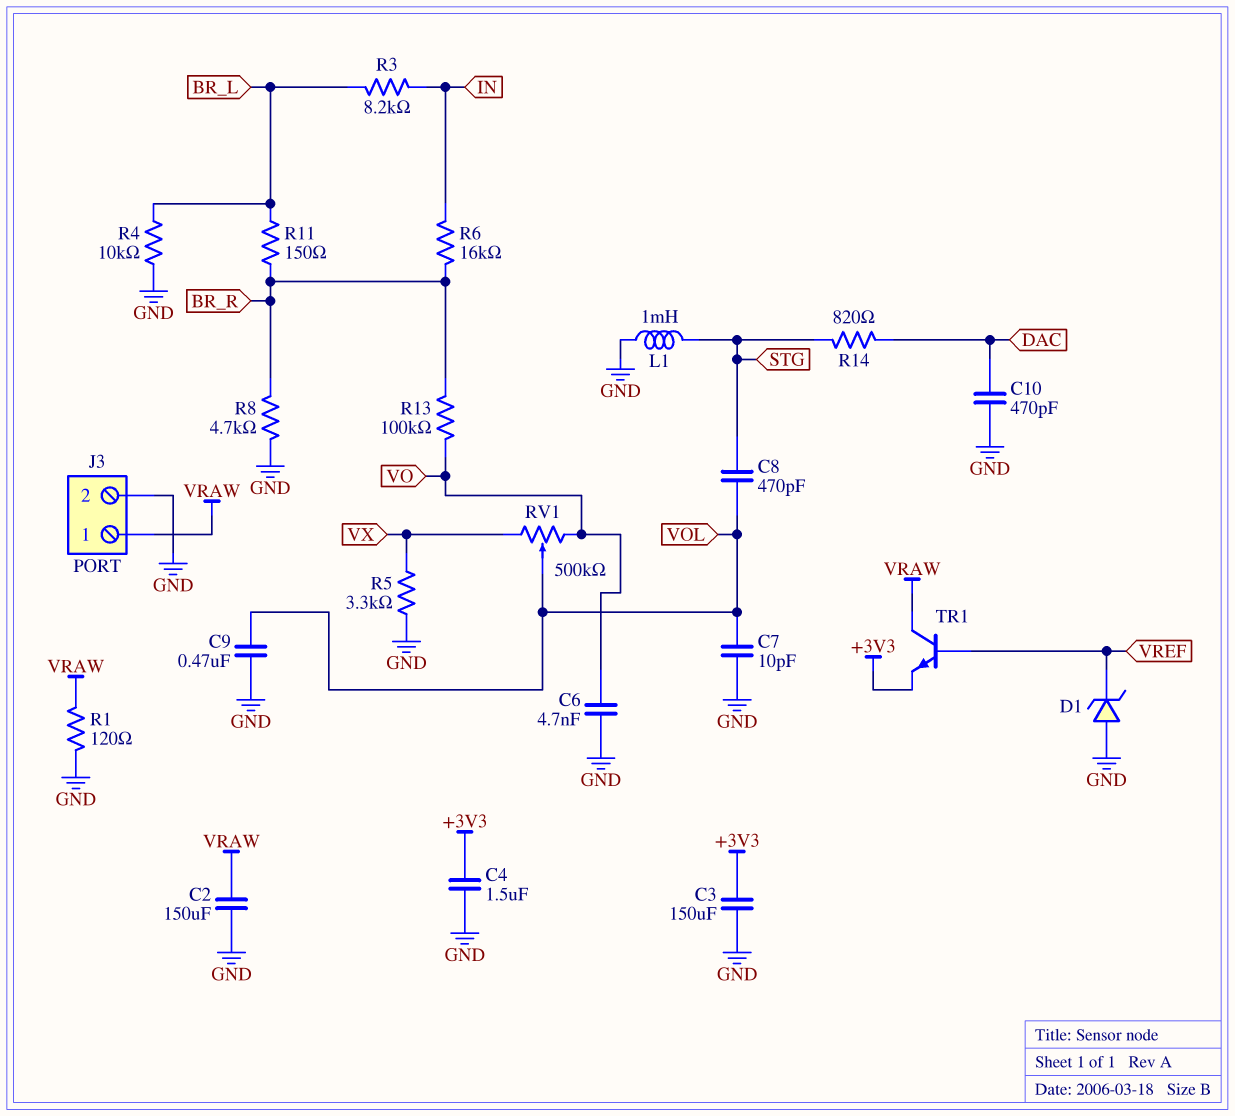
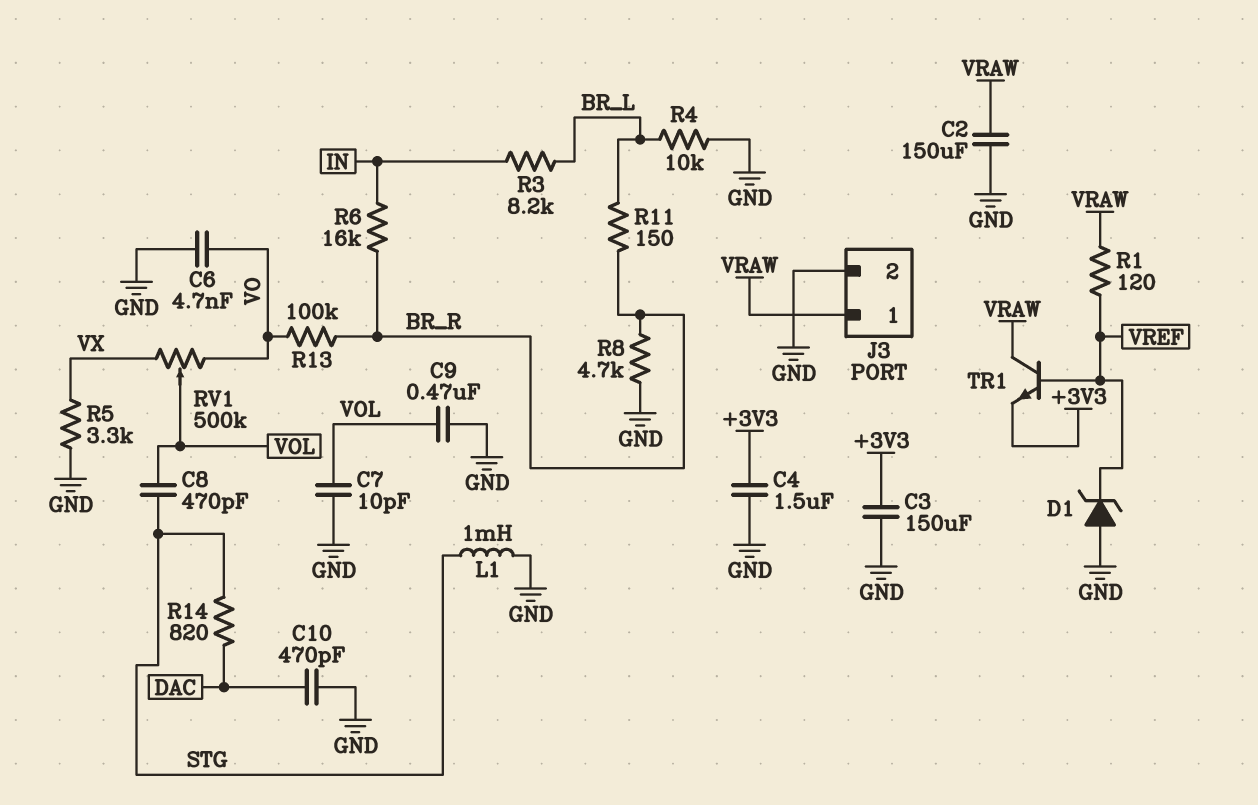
R1: 120 (GND, VRAW) -> 120 (VRAW, VREF)

